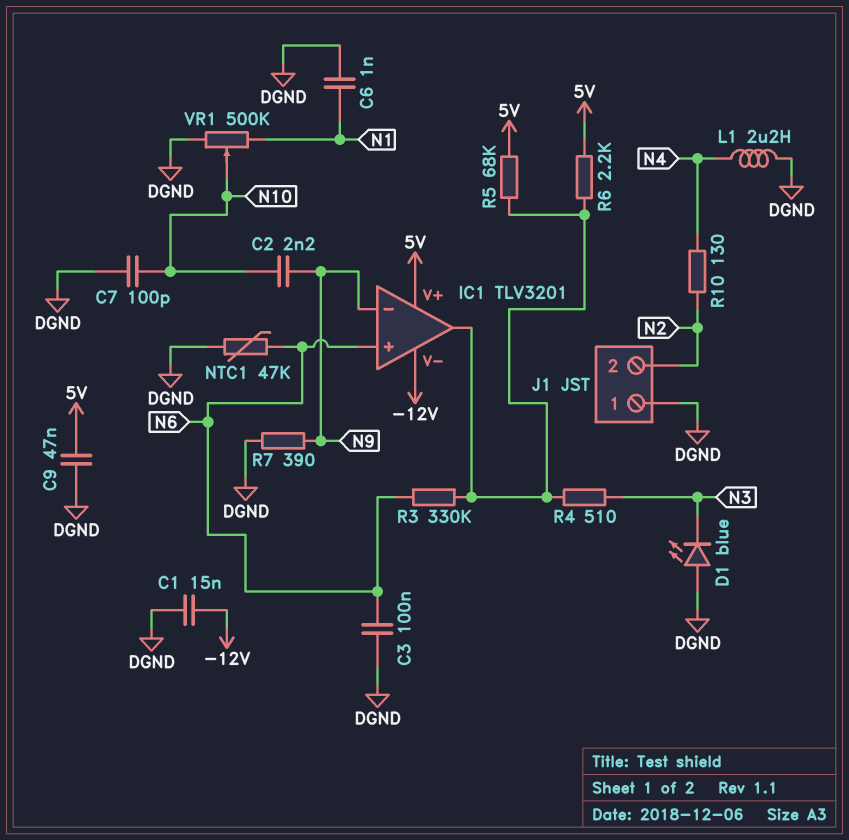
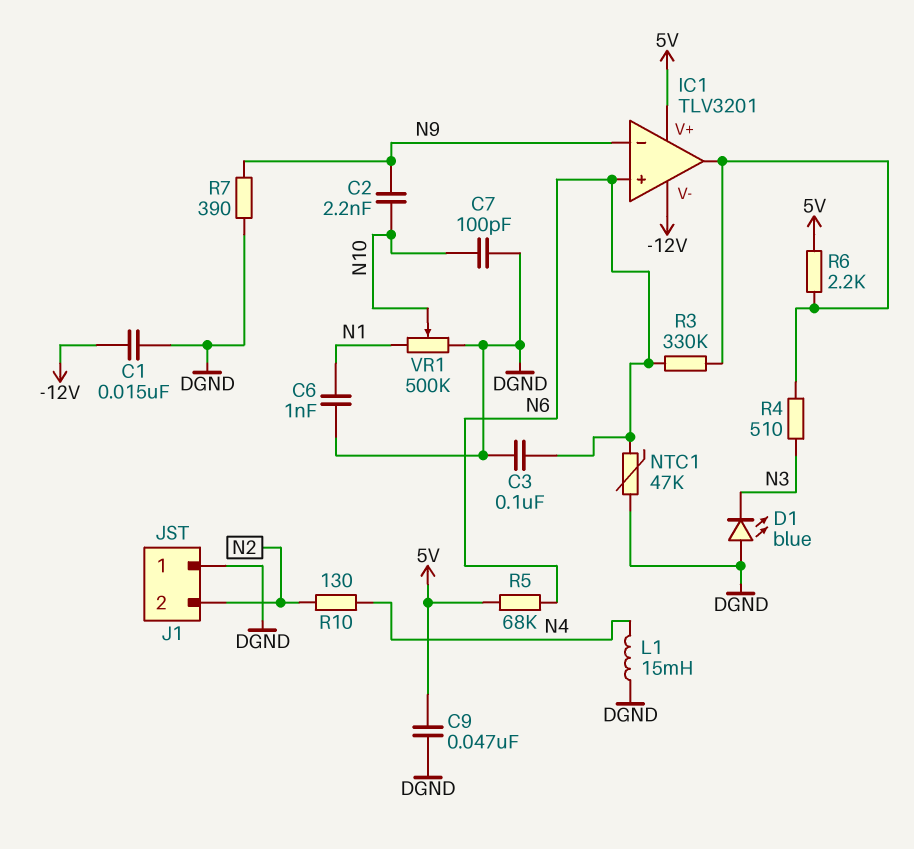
L1: 2.2uH (DGND, N4) -> 15mH (DGND, N4)
R5: 68k (5V, IC1/out) -> 68k (5V, N6)

